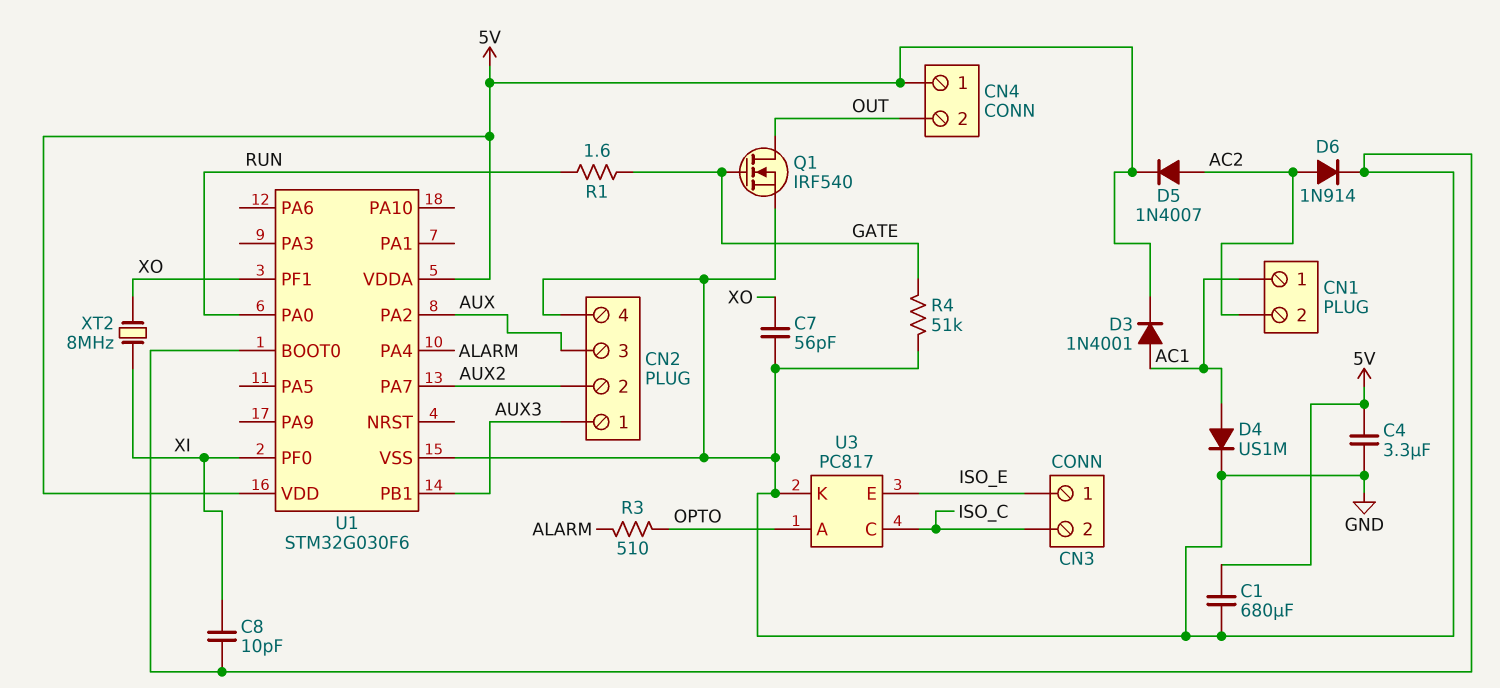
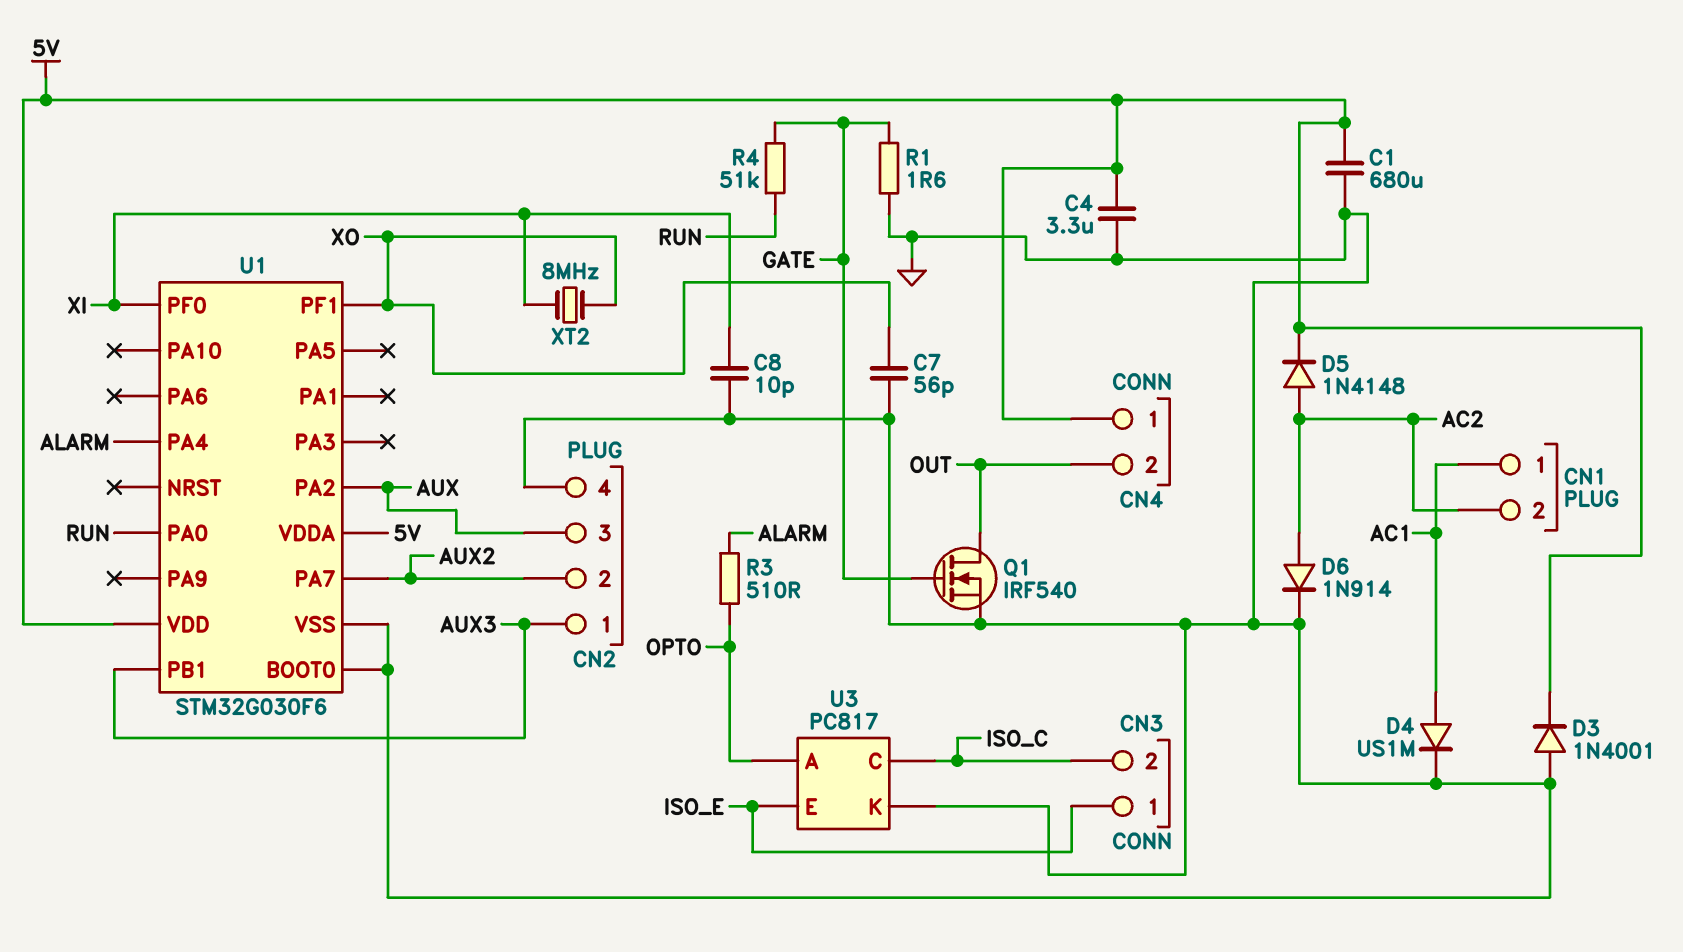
D3: diode 1N4001 (A AC1, K 5V) -> diode 1N4001 (A GND, K 5V)
D5: diode 1N4007 (A AC2, K 5V) -> diode 1N4148 (A AC2, K 5V)
R1: 1.6 (GATE, RUN) -> 1.6 (GATE, GND)
R4: 51k (GATE, GND) -> 51k (GATE, RUN)

